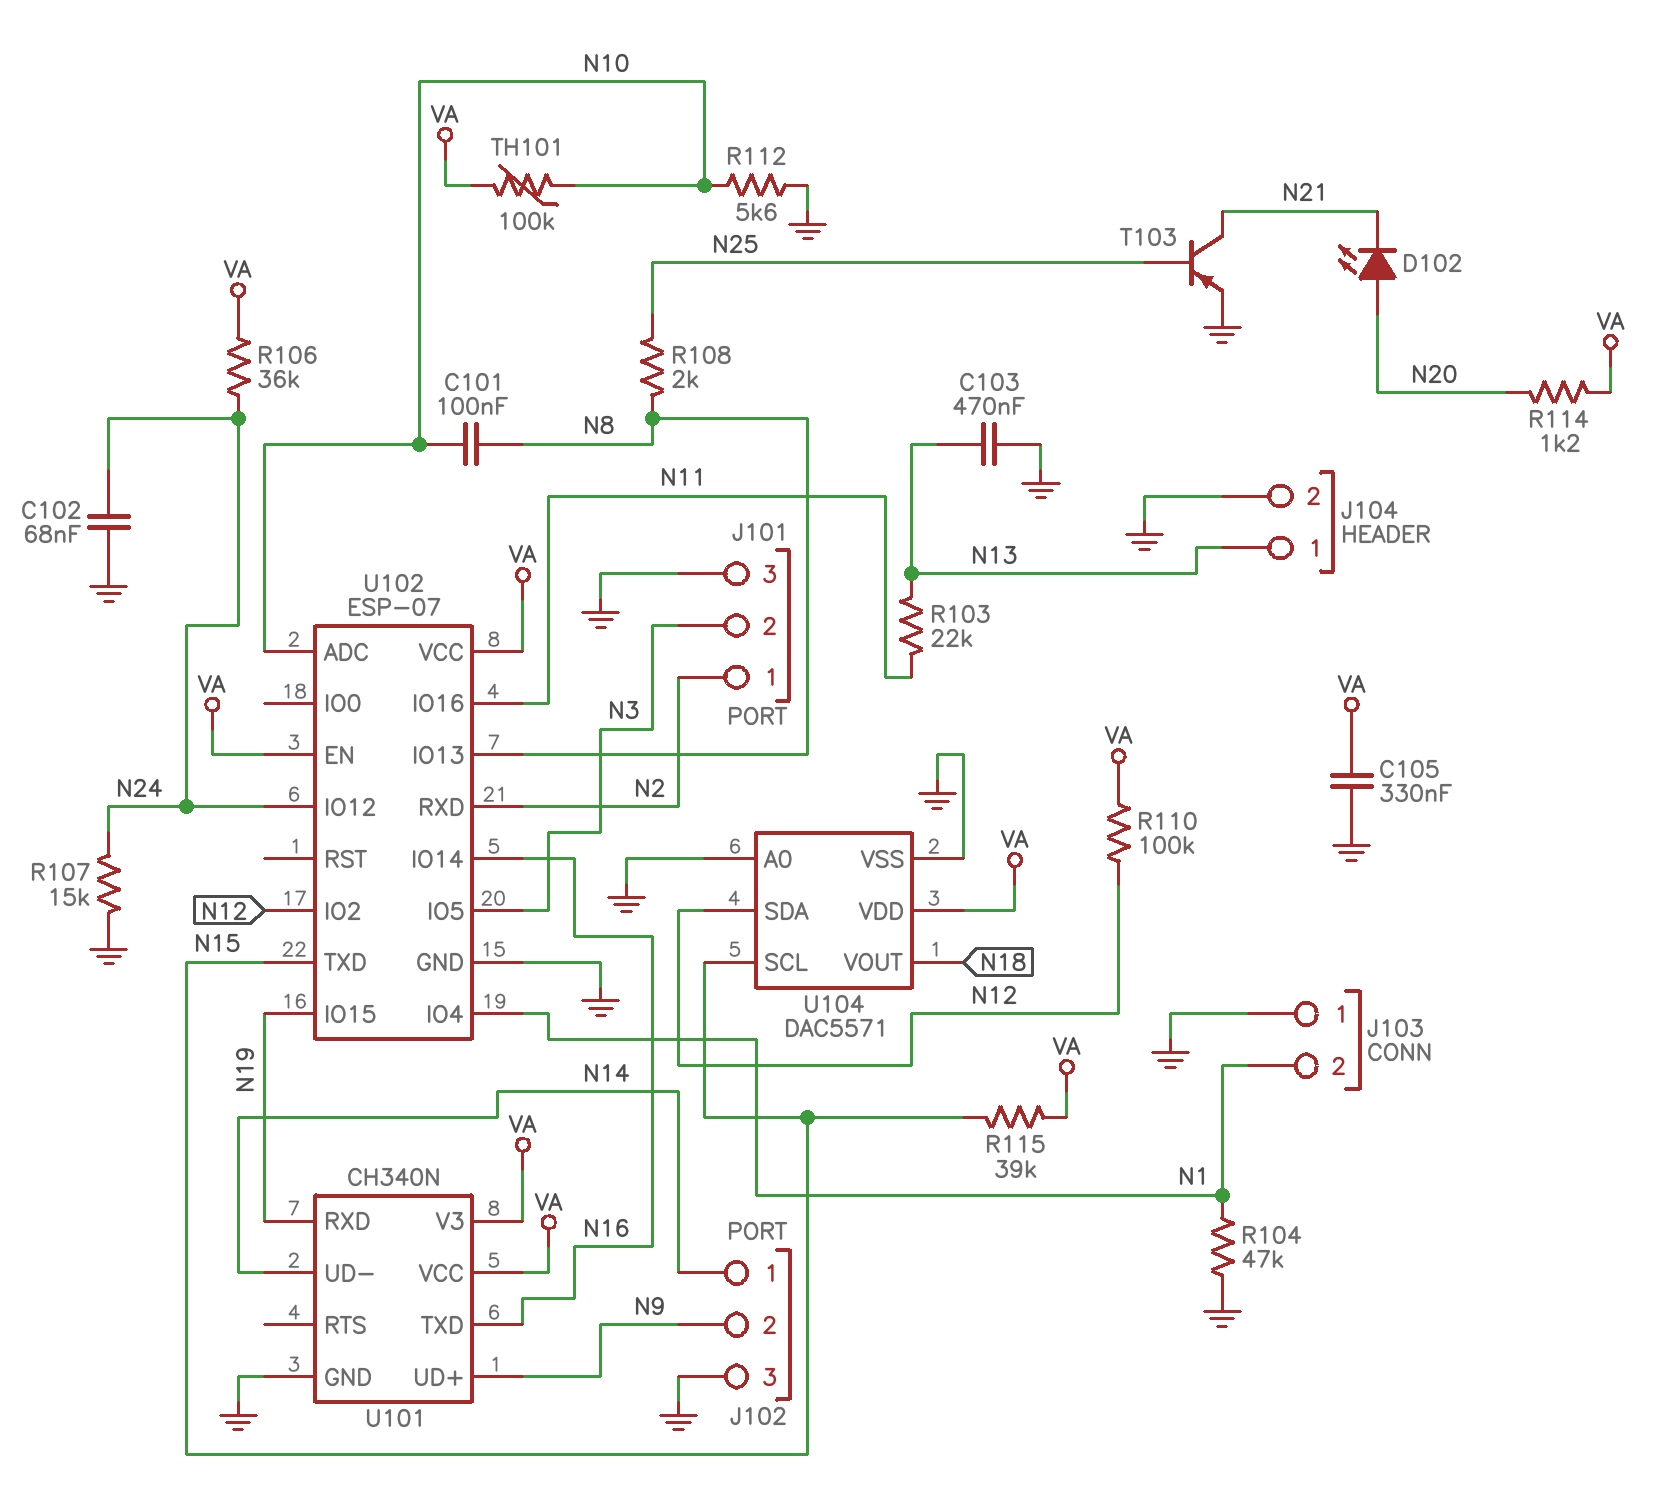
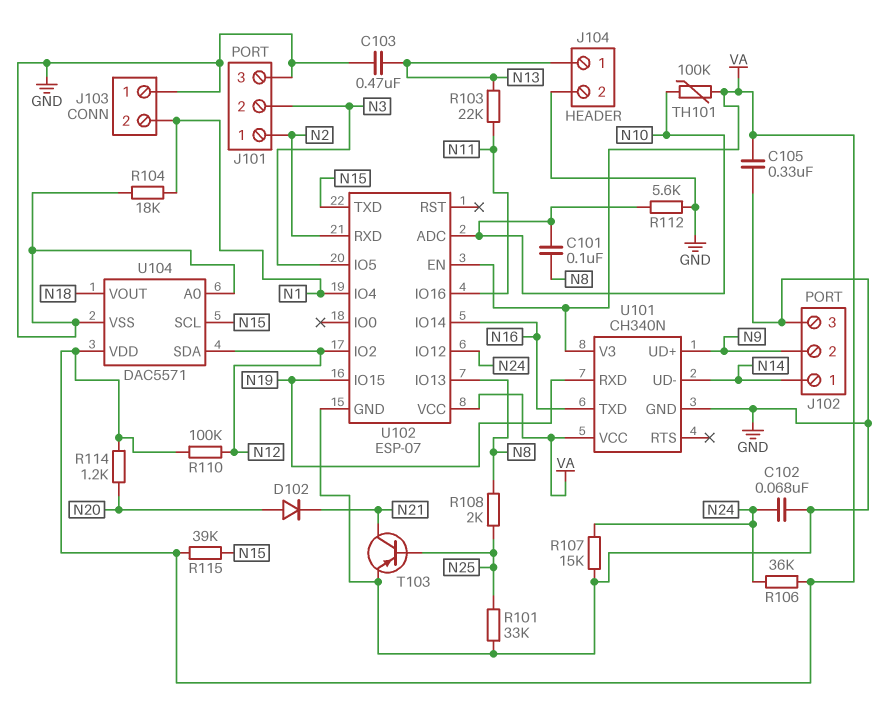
D102: LED (A N20, K N21) -> diode (A N20, K N21)
R101: none -> 33k (GND, N25)
R104: 47k (GND, N1) -> 18k (GND, N1)

